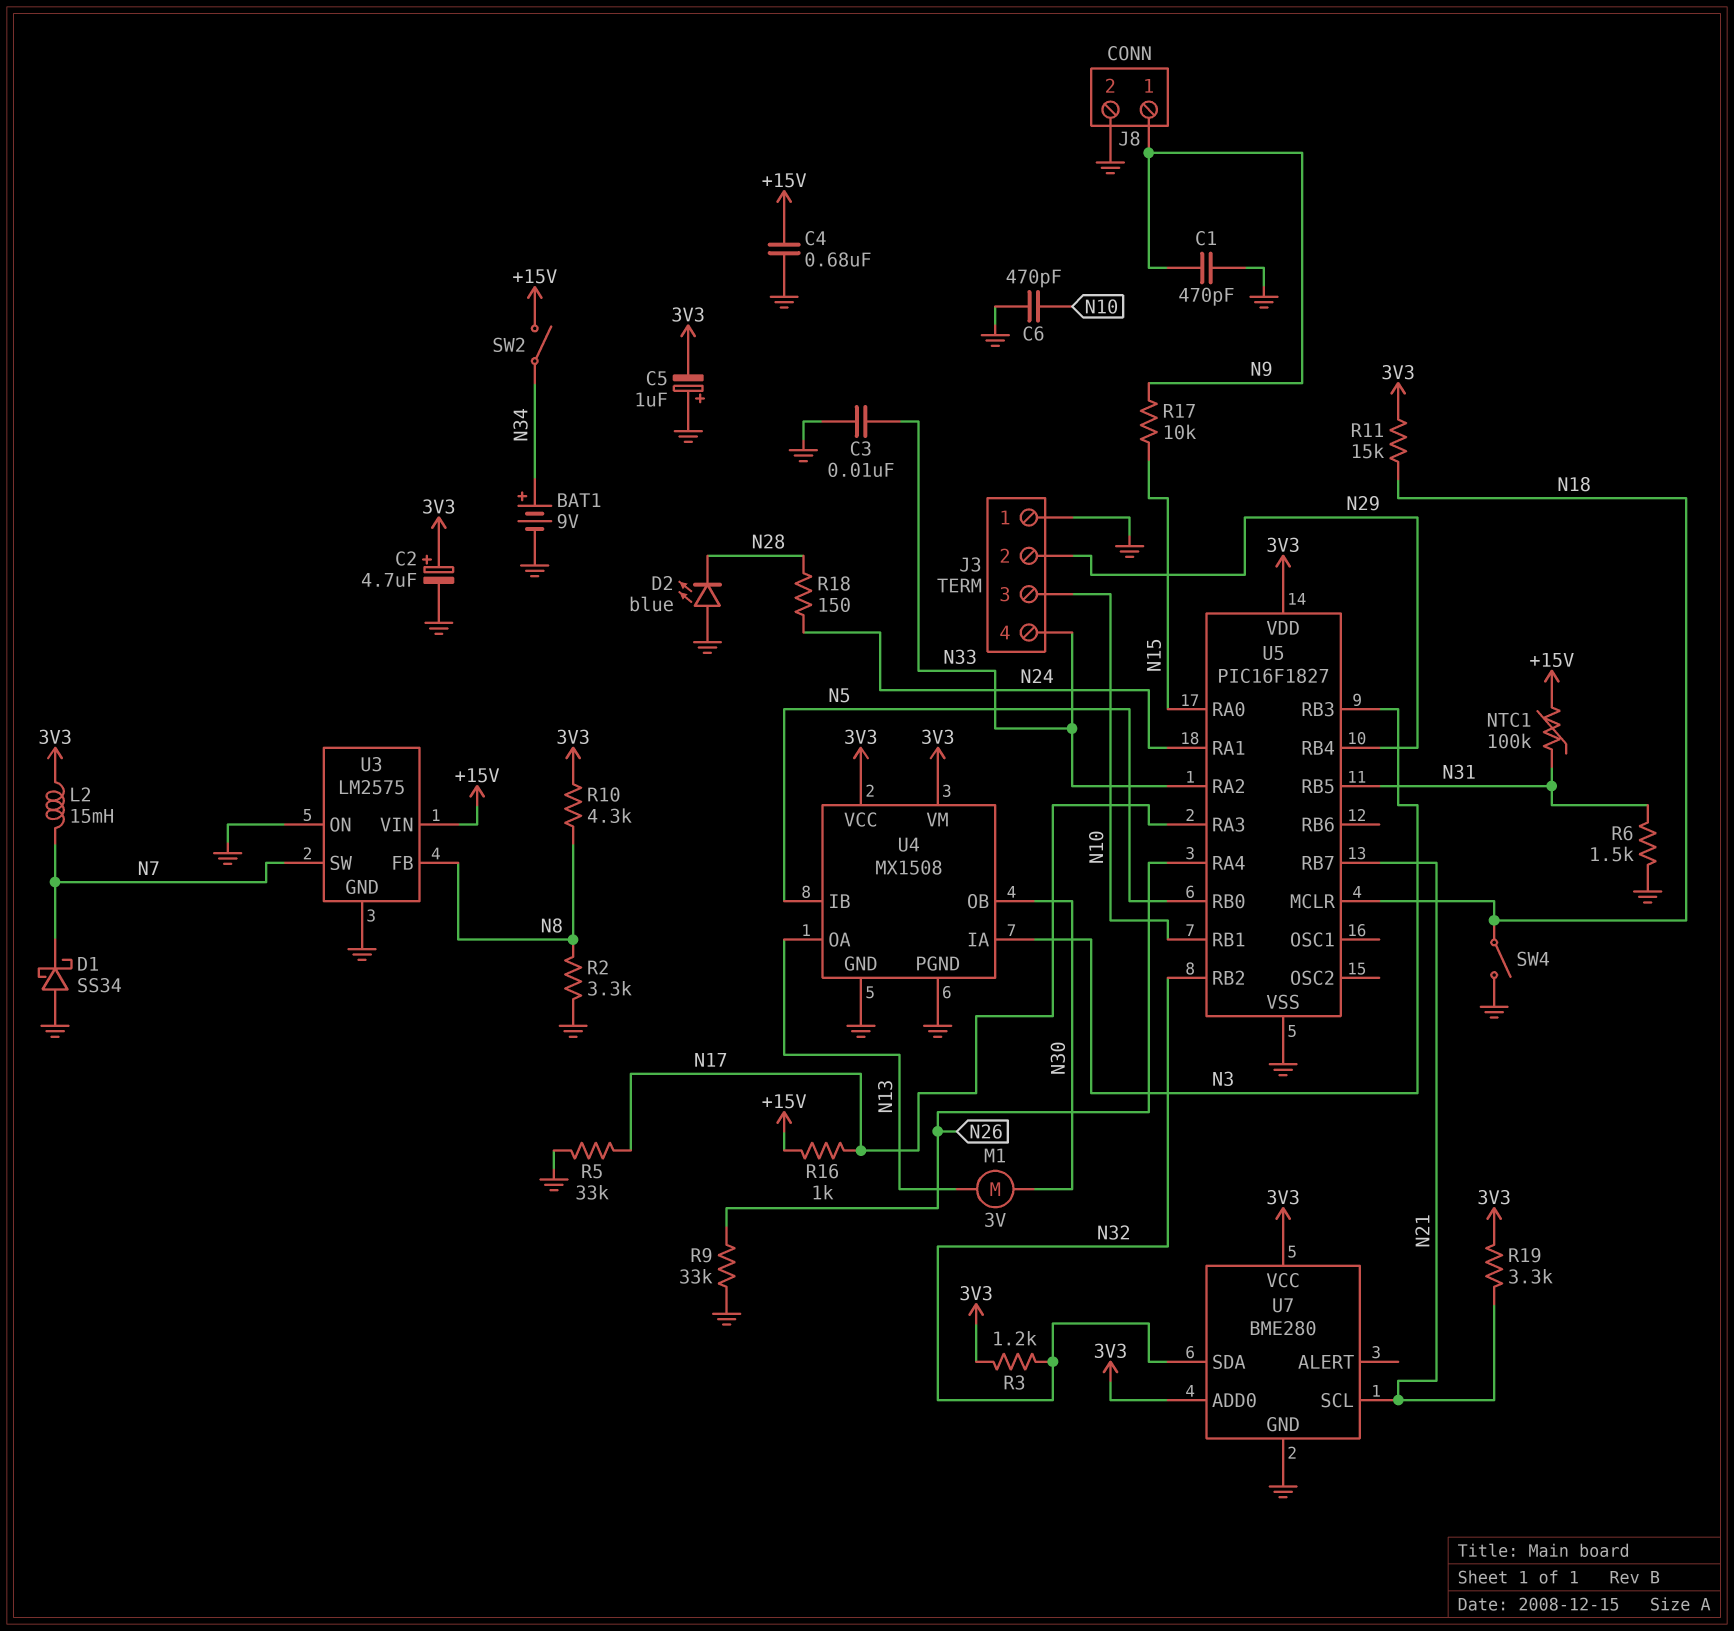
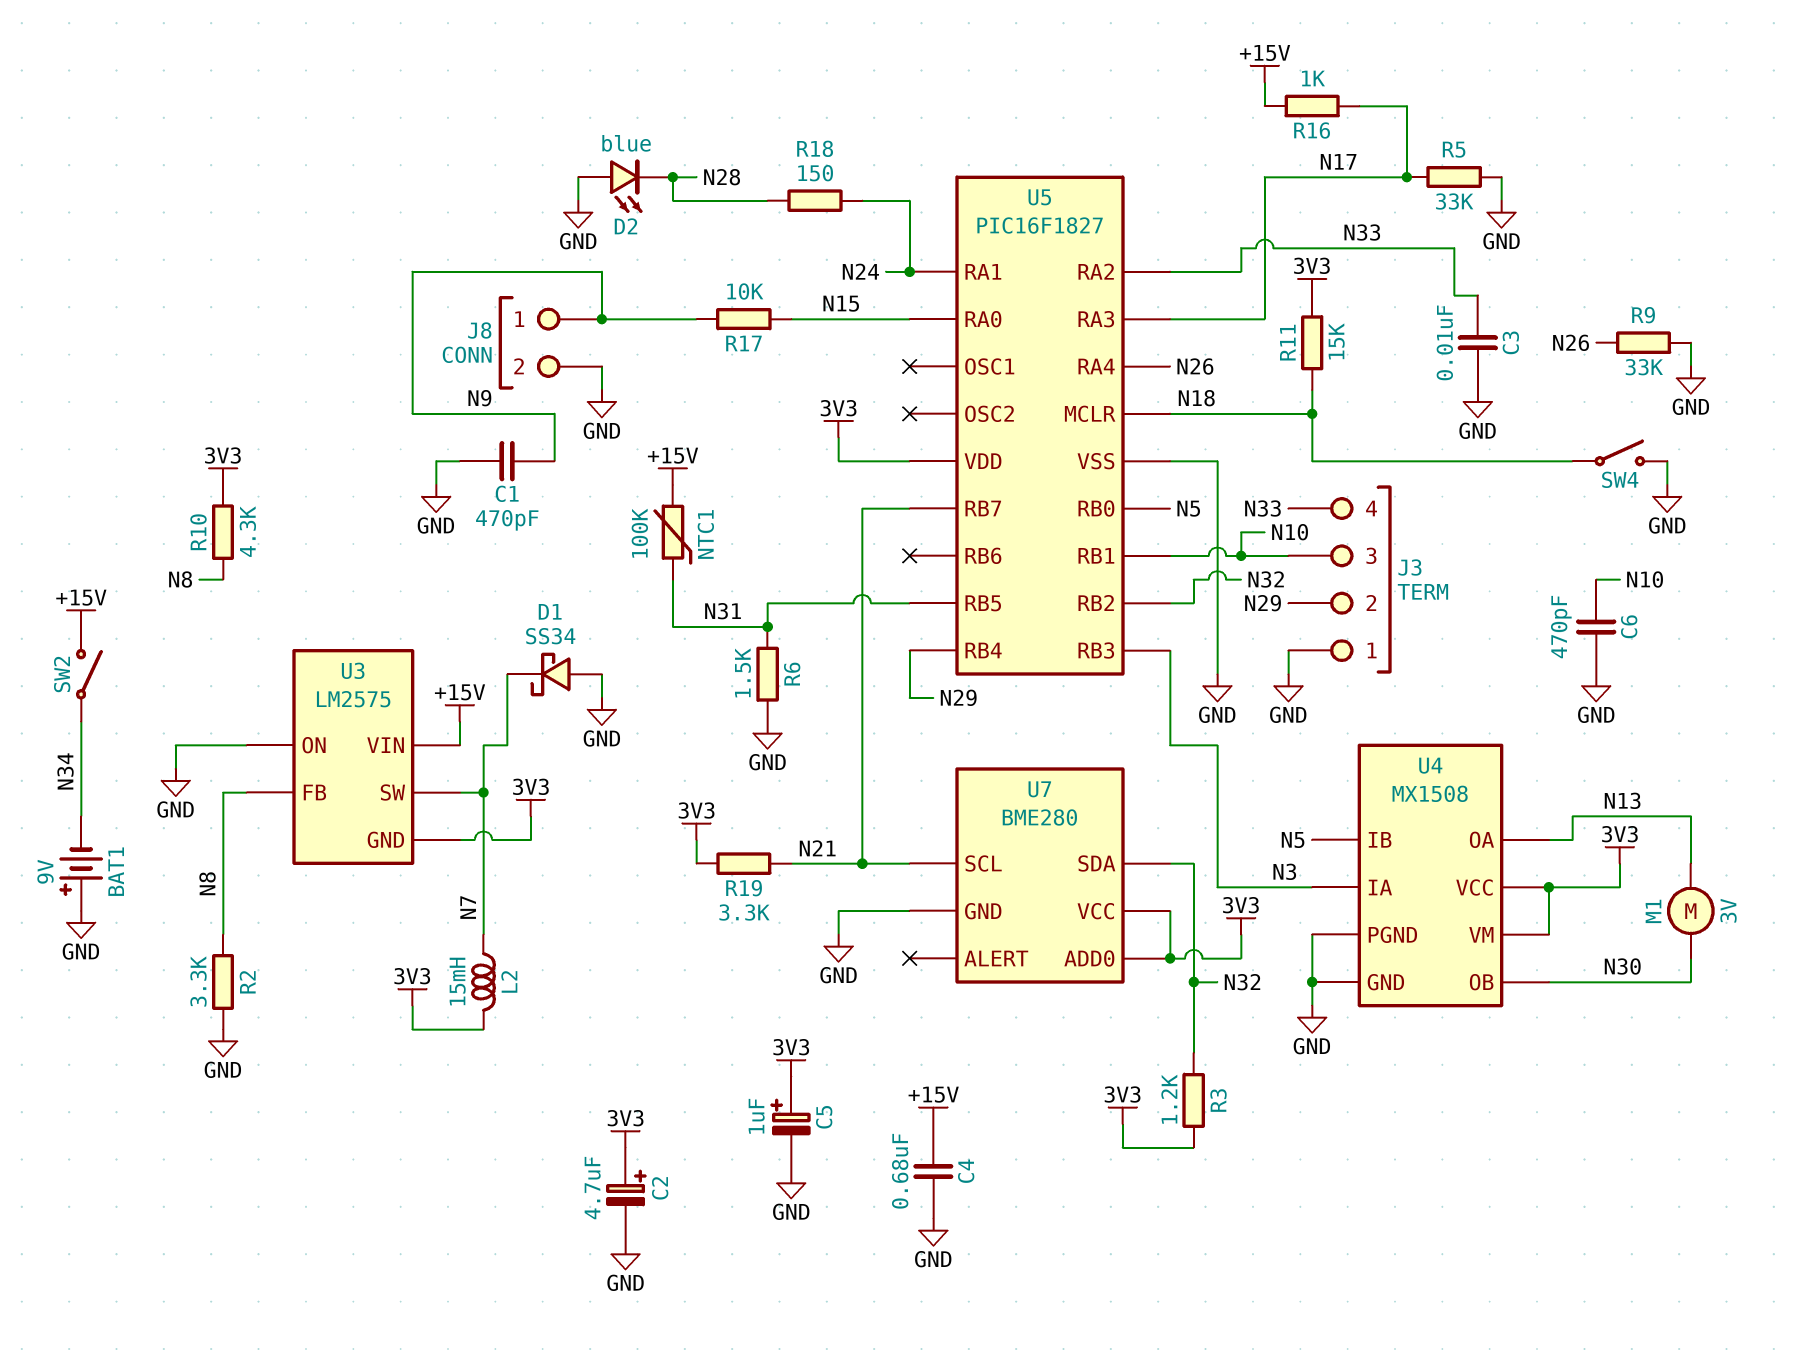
BAT1: 9V (plus N34, minus GND) -> 9V (plus GND, minus N34)
C5: 1uF (plus GND, minus 3V3) -> 1uF (plus 3V3, minus GND)
U3 pin GND: GND -> 3V3

